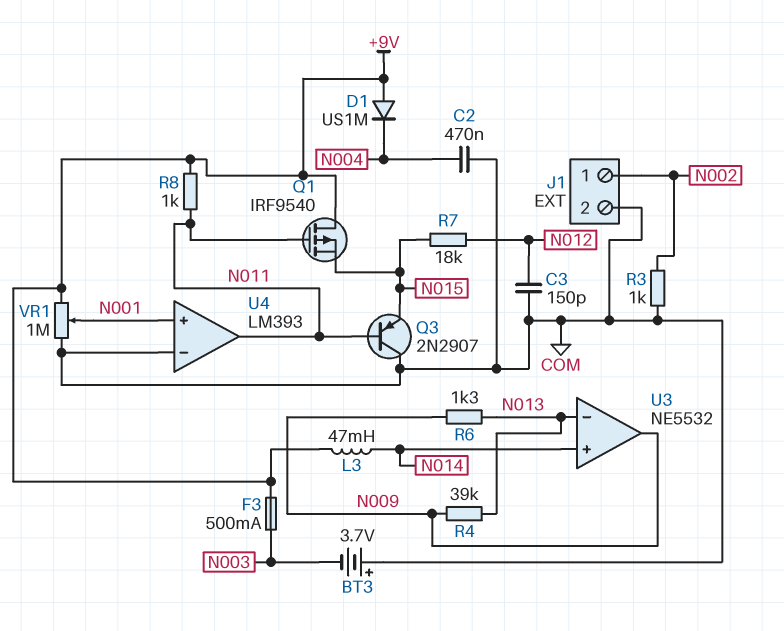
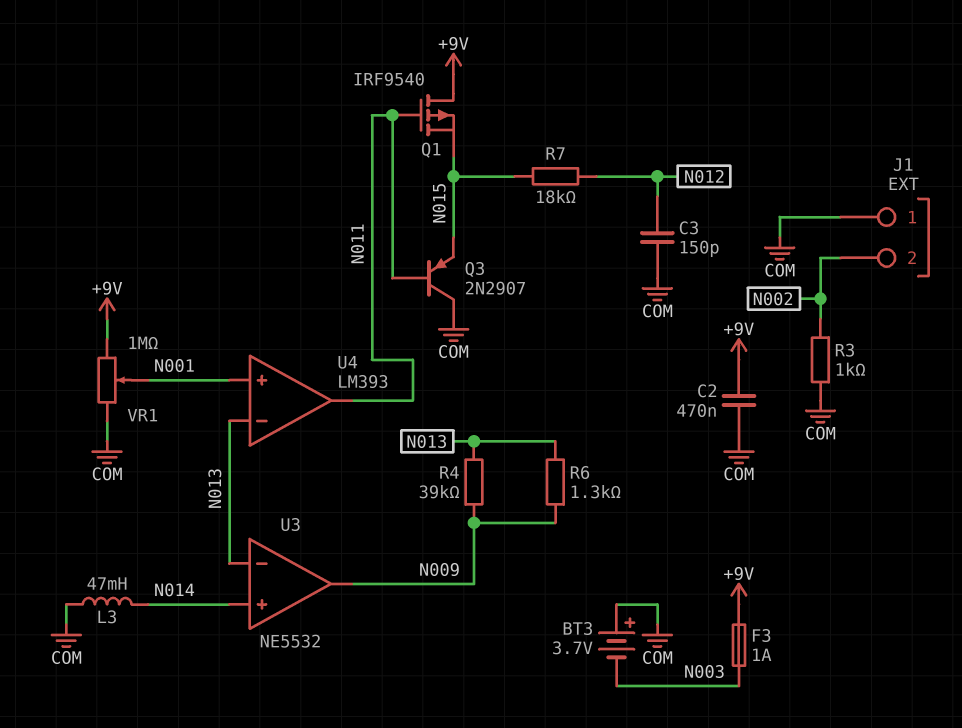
C2: 470nF (COM, N004) -> 470nF (+9V, COM)
D1: diode US1M (A +9V, K N004) -> none
F3: 500mA (+9V, N003) -> 1A (+9V, N003)
J1 pin 1: N002 -> COM
J1 pin 2: COM -> N002
L3: 47mH (+9V, N014) -> 47mH (COM, N014)
R8: 1k (+9V, N011) -> none
U4 pin in-: COM -> N013

